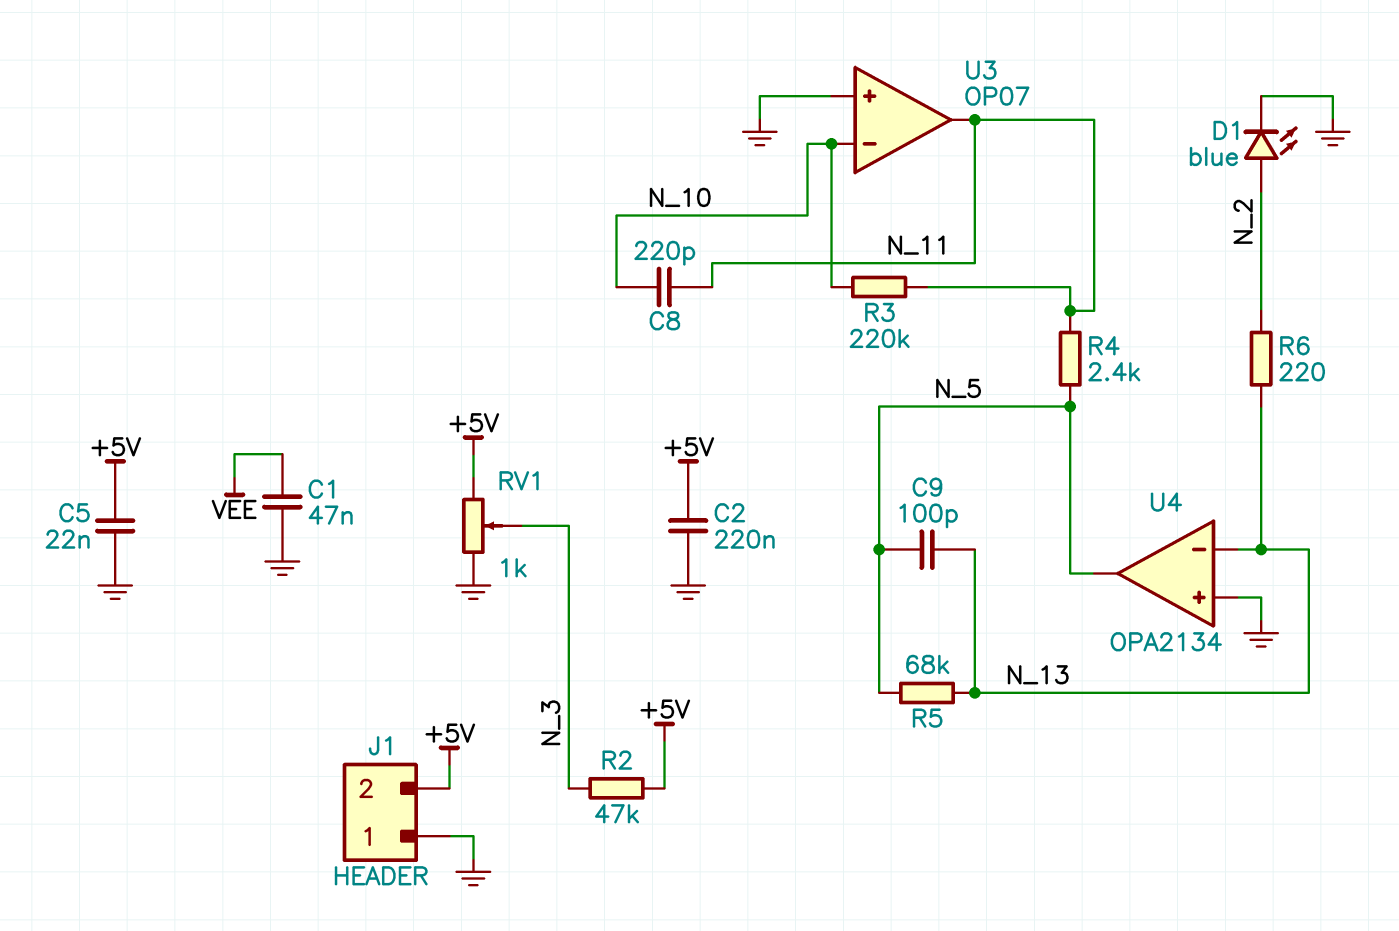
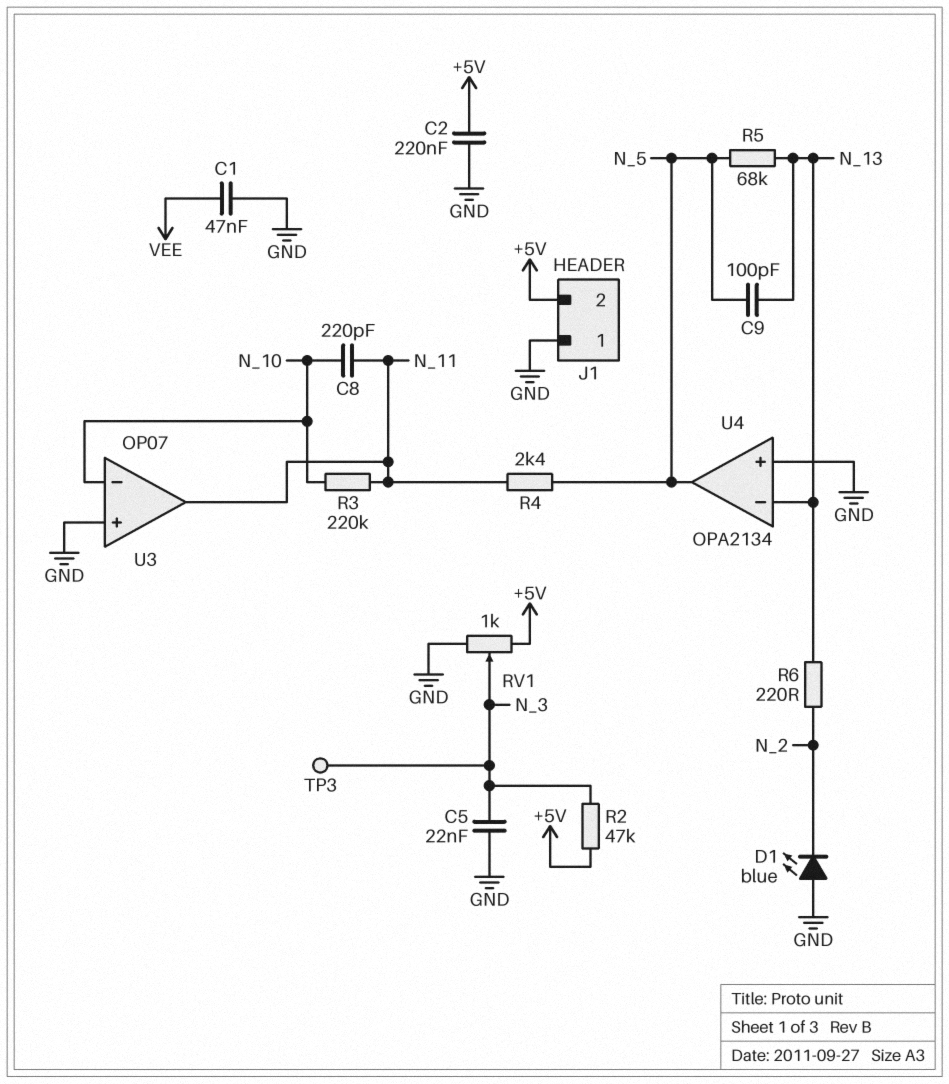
C5: 22nF (+5V, GND) -> 22nF (GND, N_3)
D1: LED blue (A N_2, K GND) -> LED blue (A GND, K N_2)
TP3: none -> test point (N_3)

